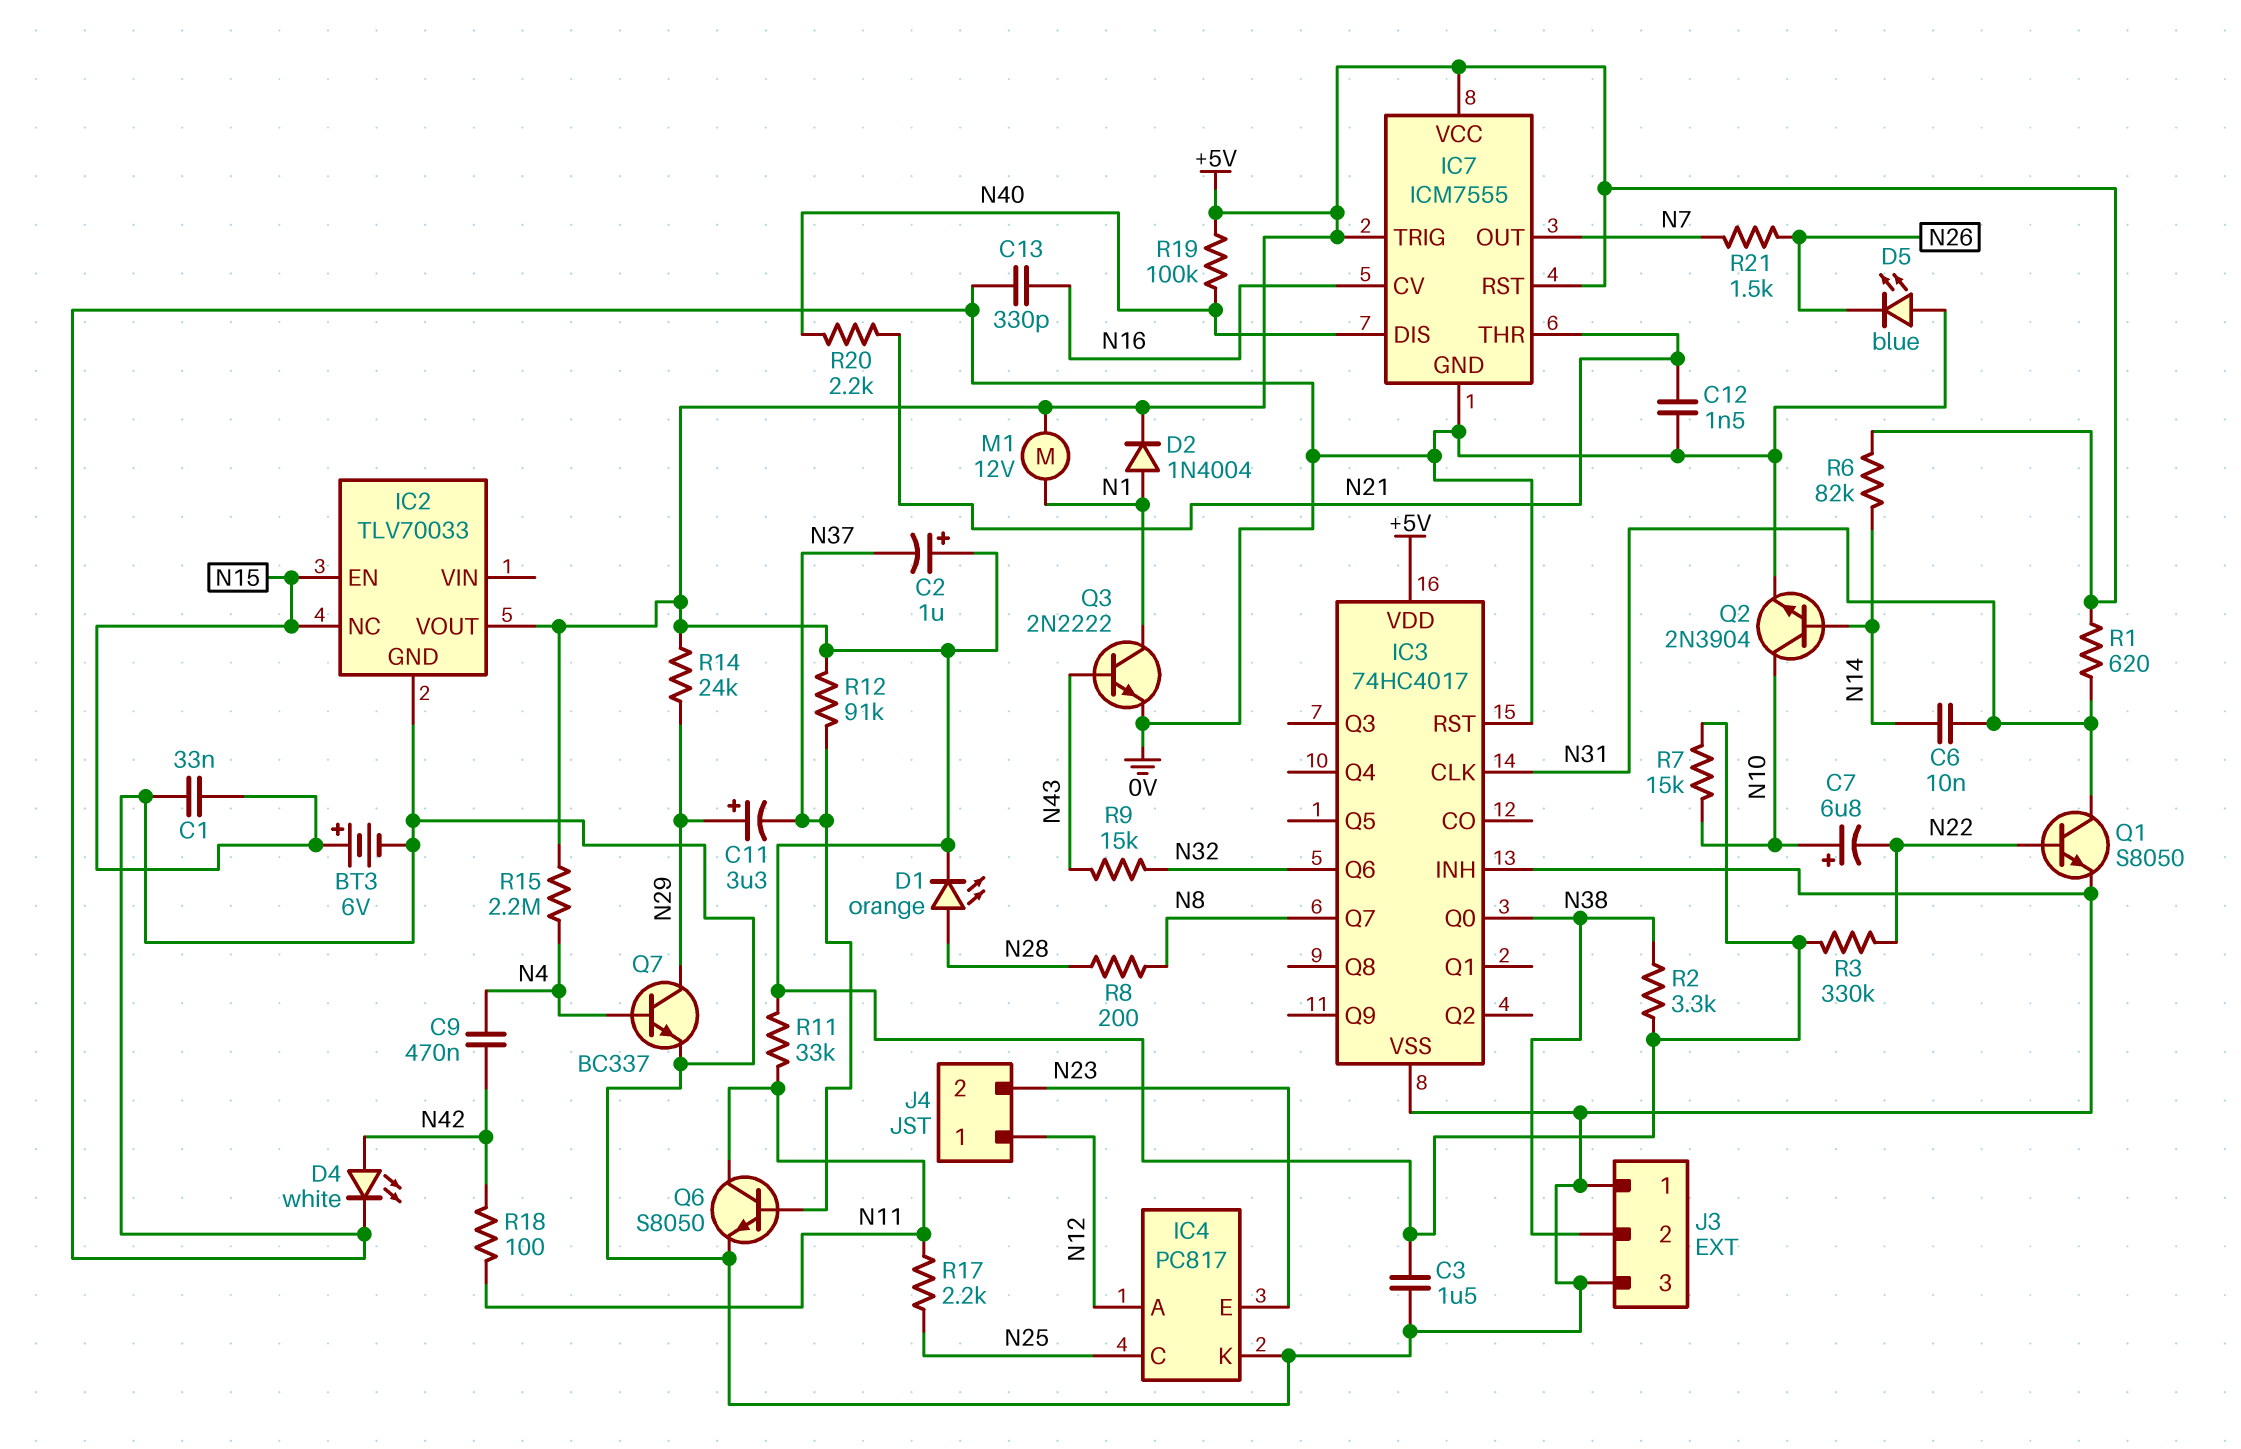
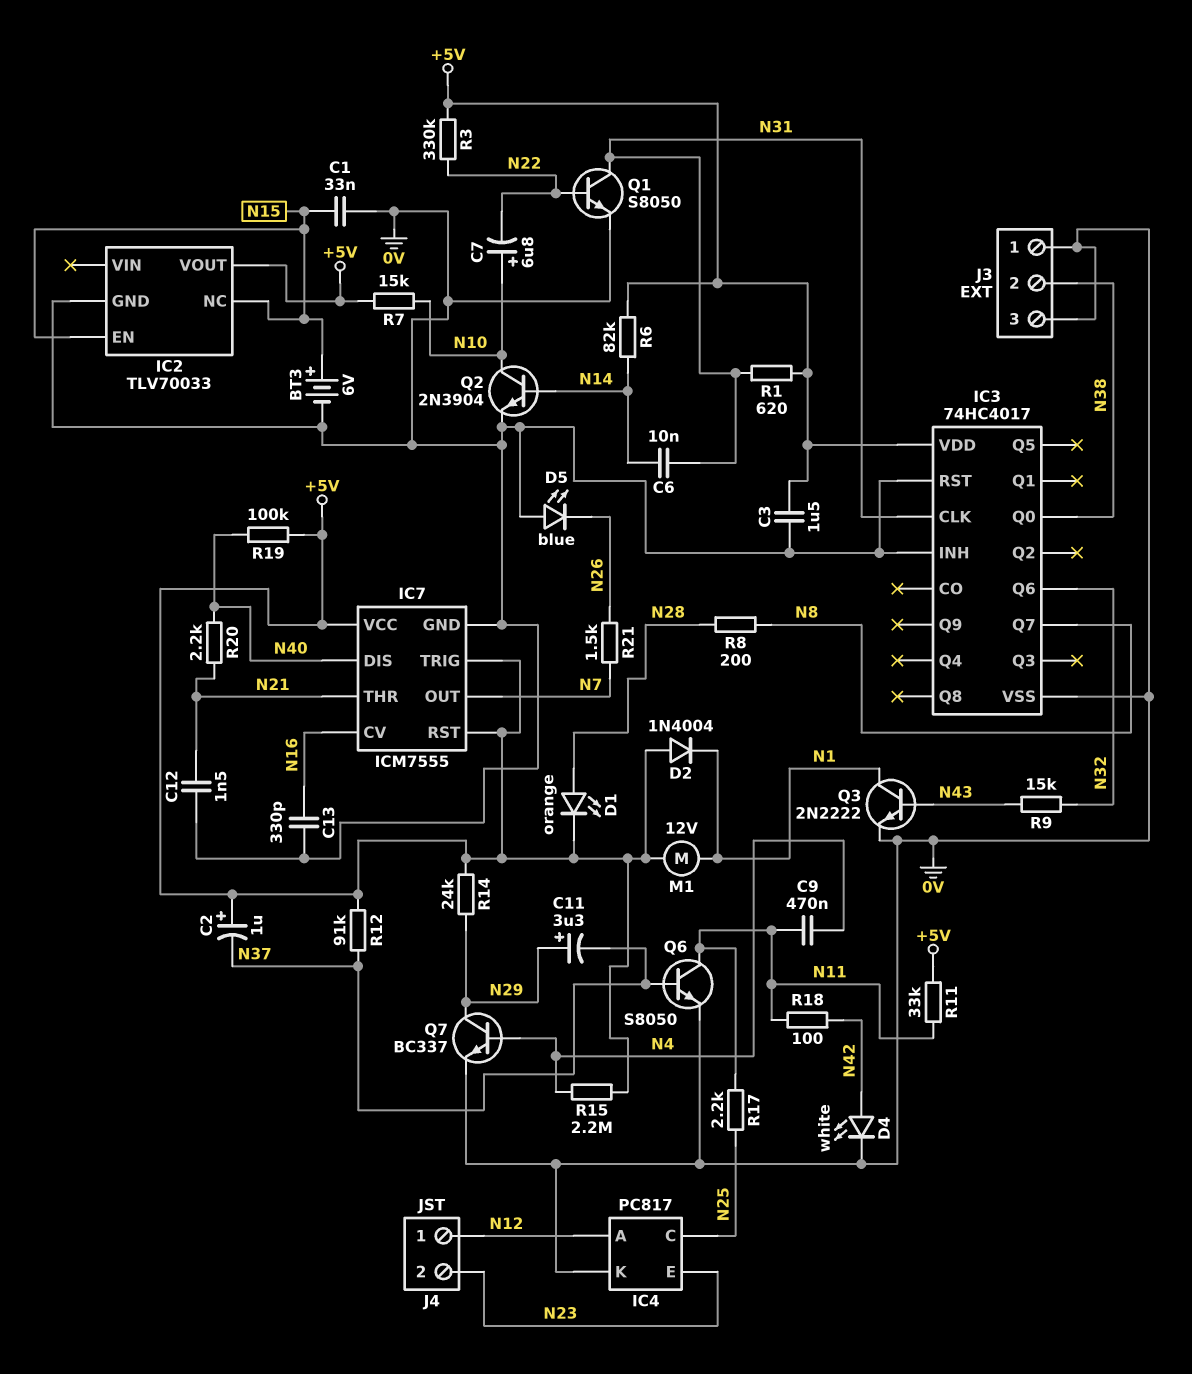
C9: 470nF (N4, N42) -> 470nF (N4, N11)
D2: diode 1N4004 (A N1, K +5V) -> diode 1N4004 (A +5V, K N1)
R2: 3.3k (+5V, N38) -> none

